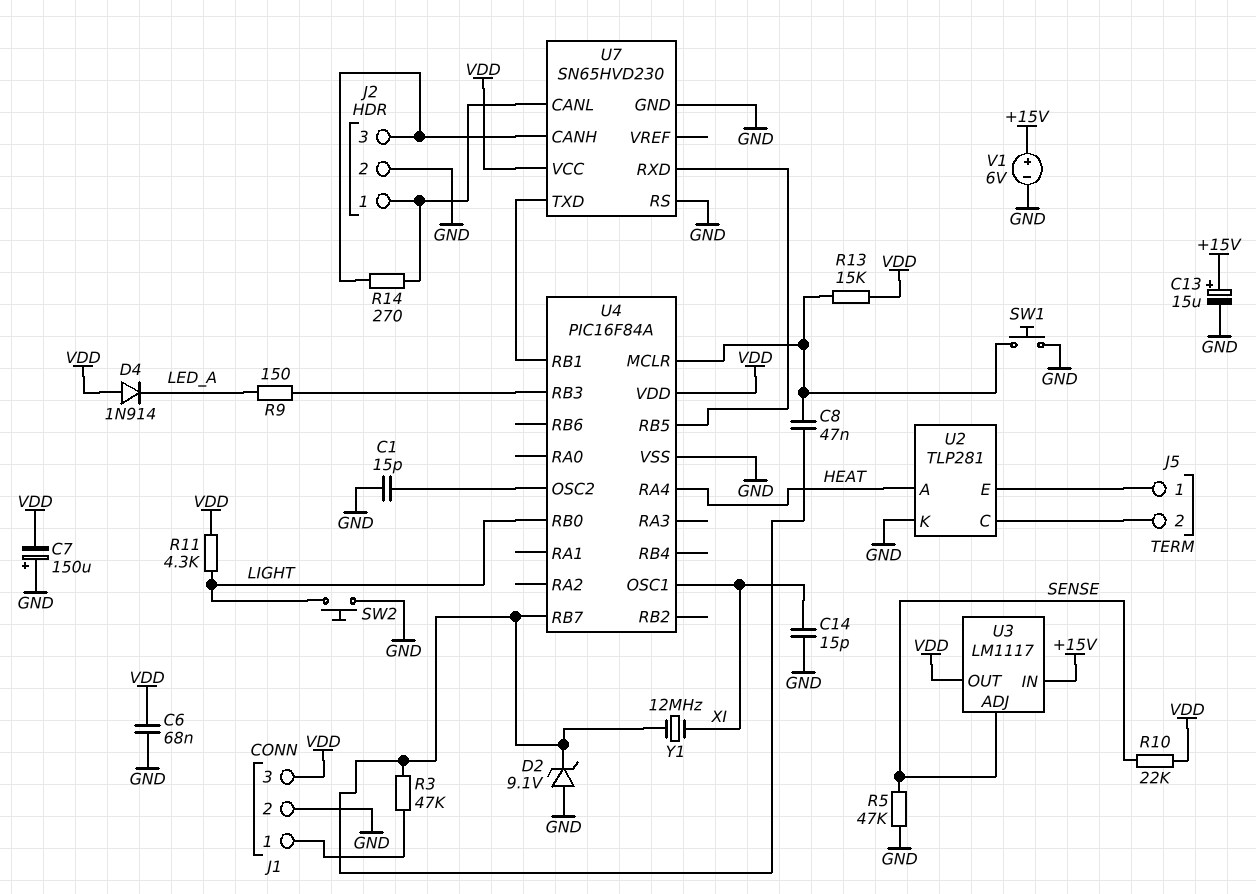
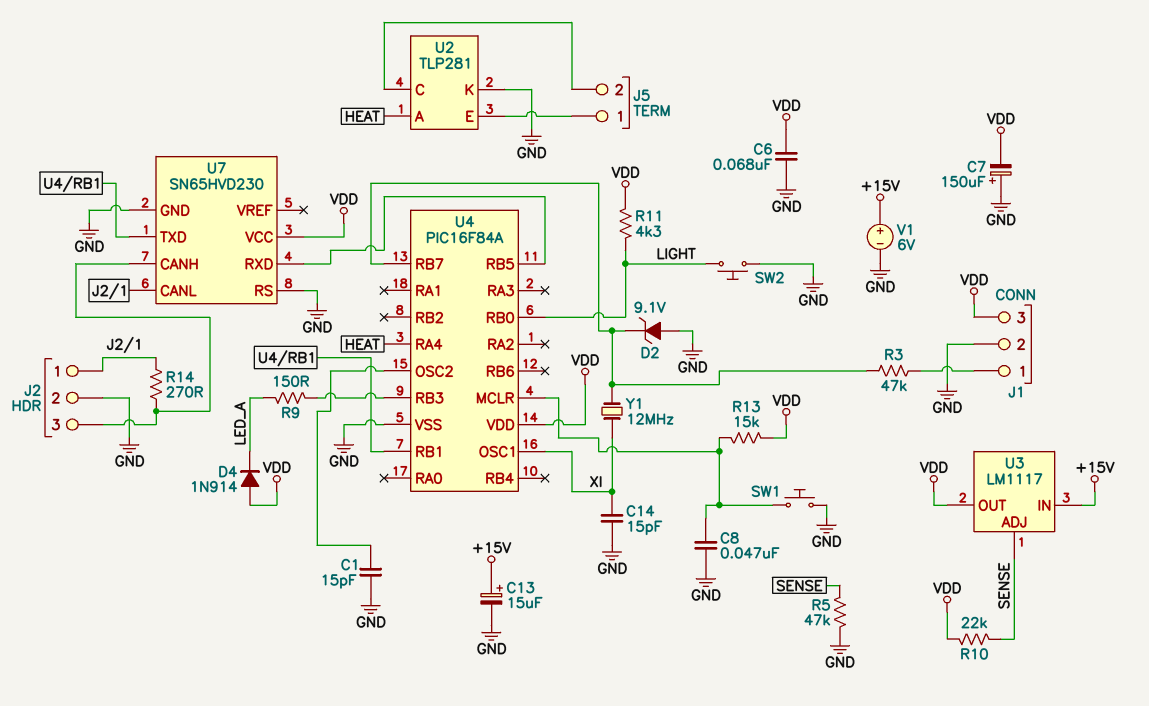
C8: 47nF (U4/MCLR, U4/RB7) -> 47nF (GND, U4/MCLR)

